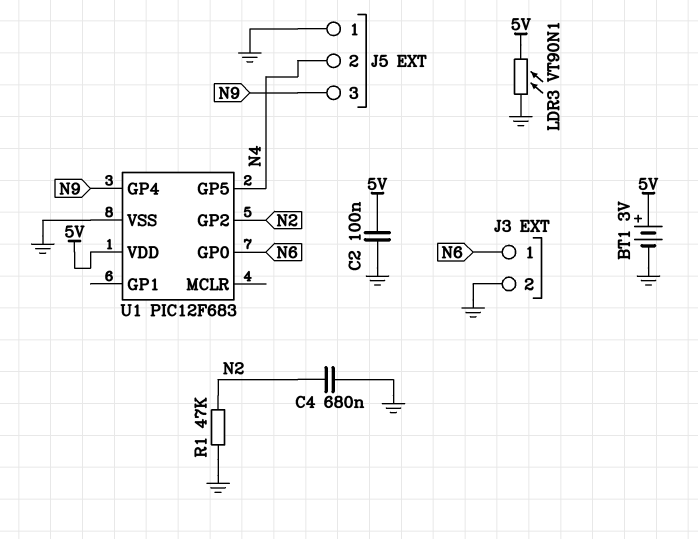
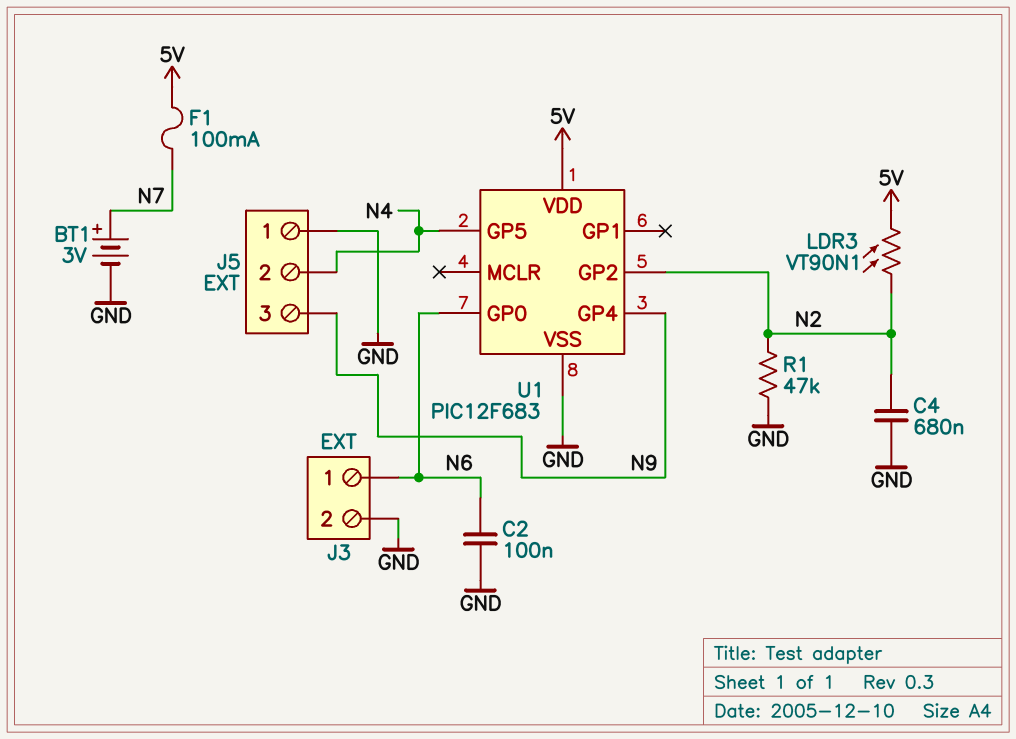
BT1: 3V (plus 5V, minus GND) -> 3V (plus N7, minus GND)
C2: 100nF (5V, GND) -> 100nF (GND, N6)
F1: none -> 100mA (5V, N7)
LDR3: VT90N1 (5V, GND) -> VT90N1 (5V, N2)

